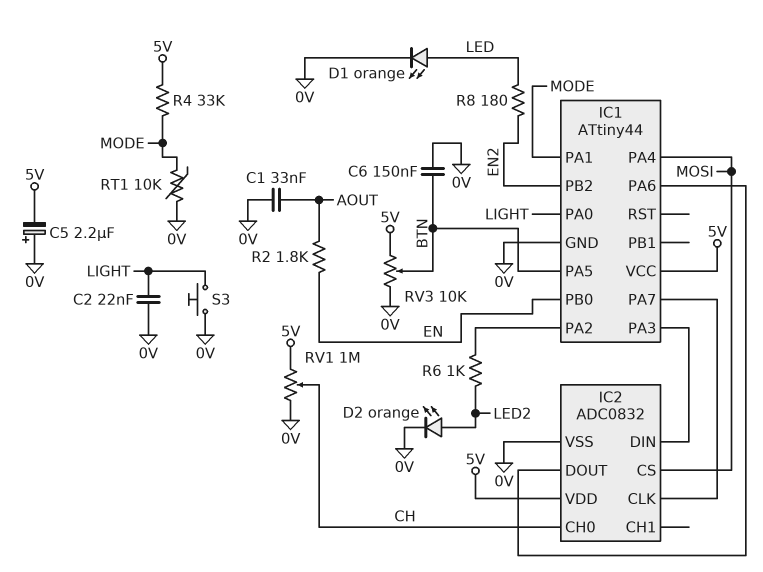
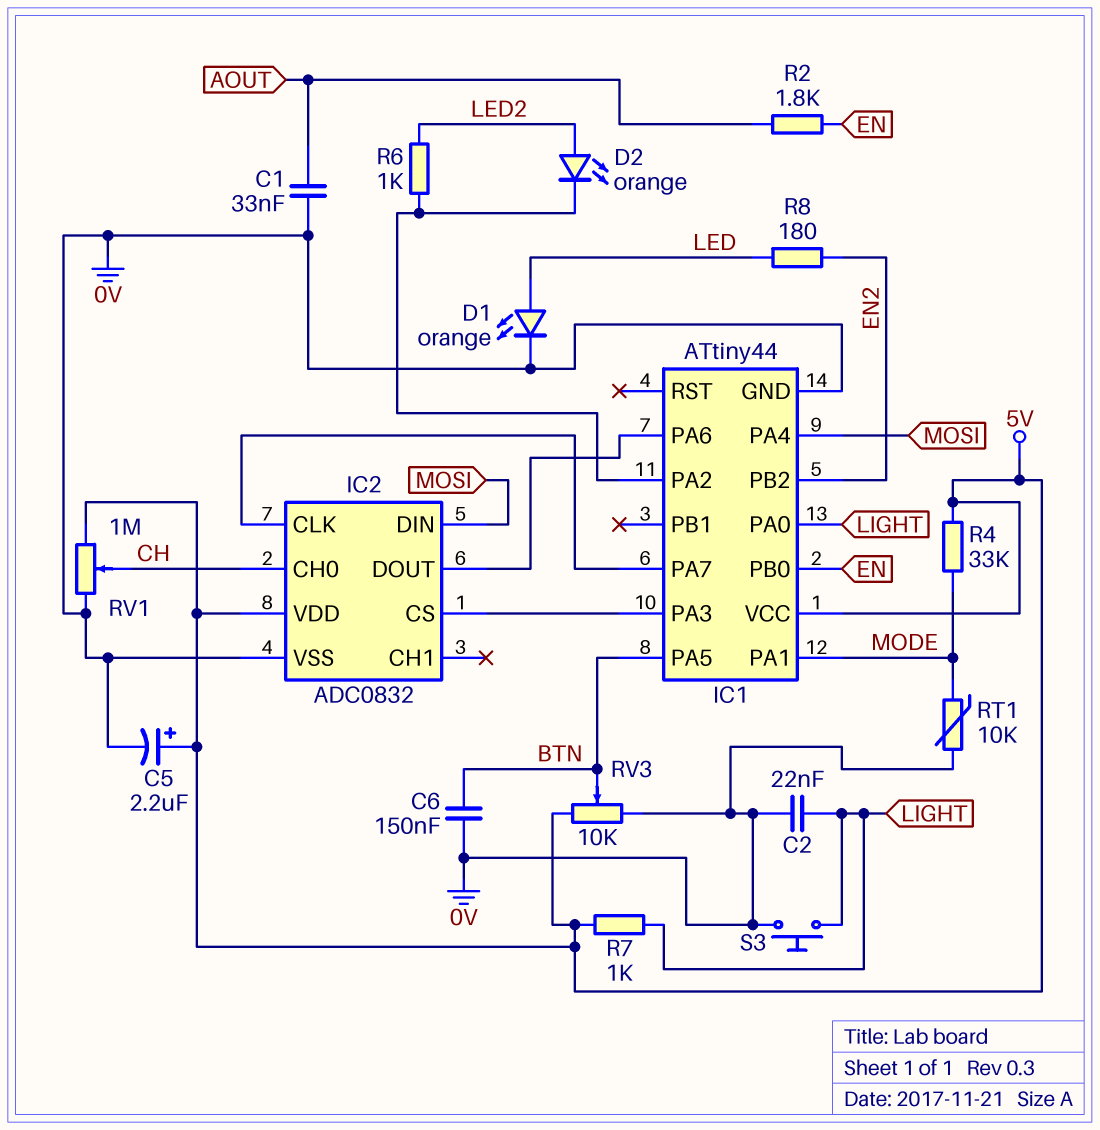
C5: 2.2uF (plus 0V, minus 5V) -> 2.2uF (plus 5V, minus 0V)
D2: LED orange (A LED2, K 0V) -> LED orange (A LED2, K IC1/PA2)
IC2 pin CS: MOSI -> IC1/PA3
IC2 pin DIN: IC1/PA3 -> MOSI
R7: none -> 1k (5V, LIGHT)

